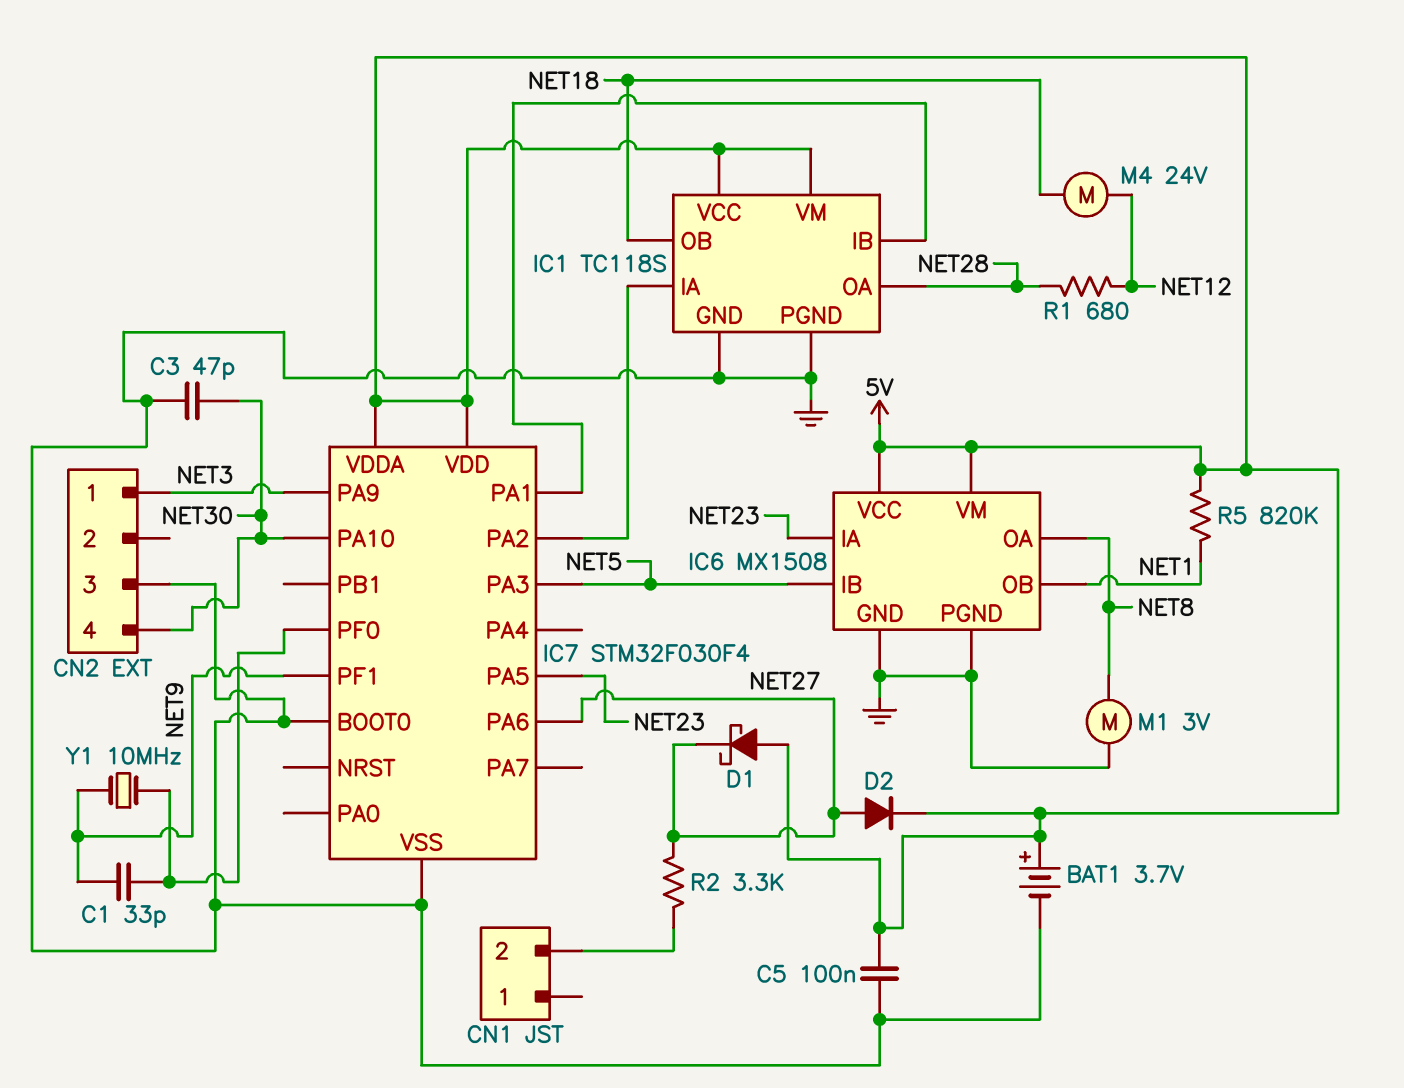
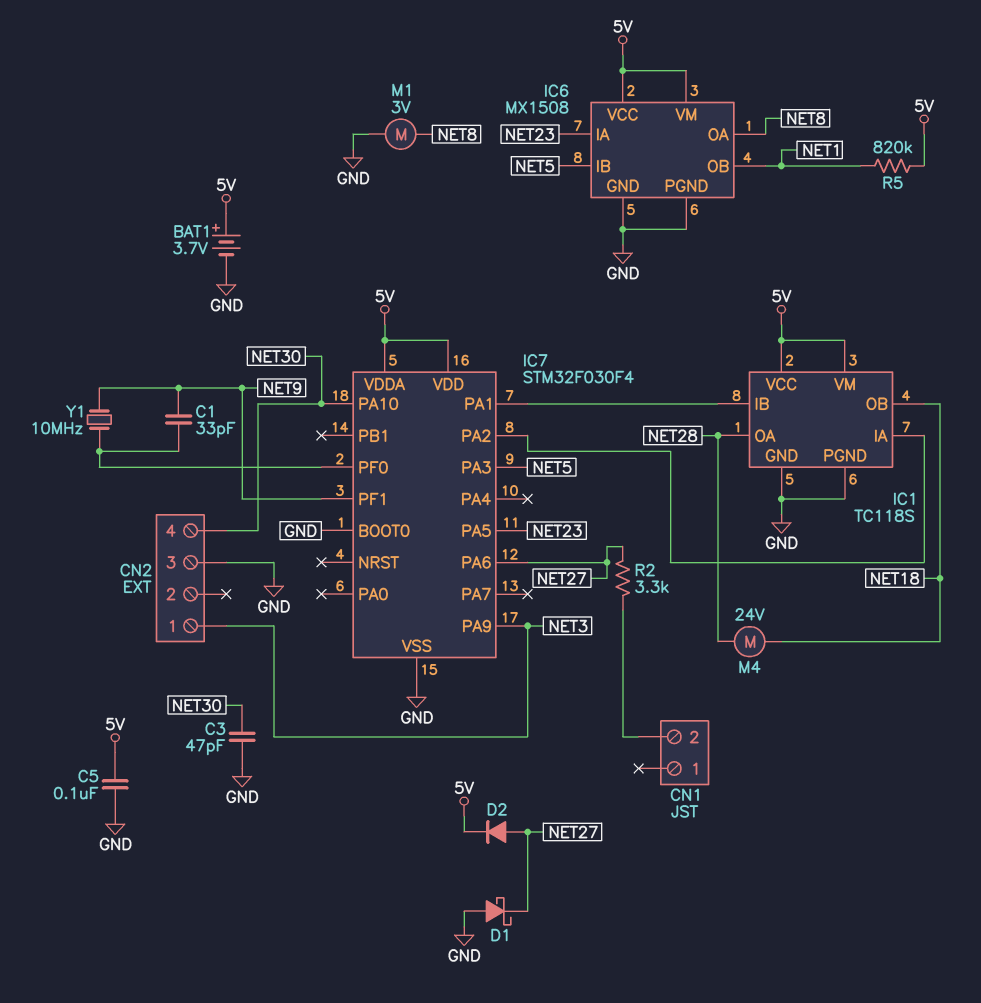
D1: schottky (A 5V, K NET27) -> schottky (A GND, K NET27)
M4: motor 24V (NET12, NET18) -> motor 24V (NET18, NET28)
R1: 680 (NET12, NET28) -> none

